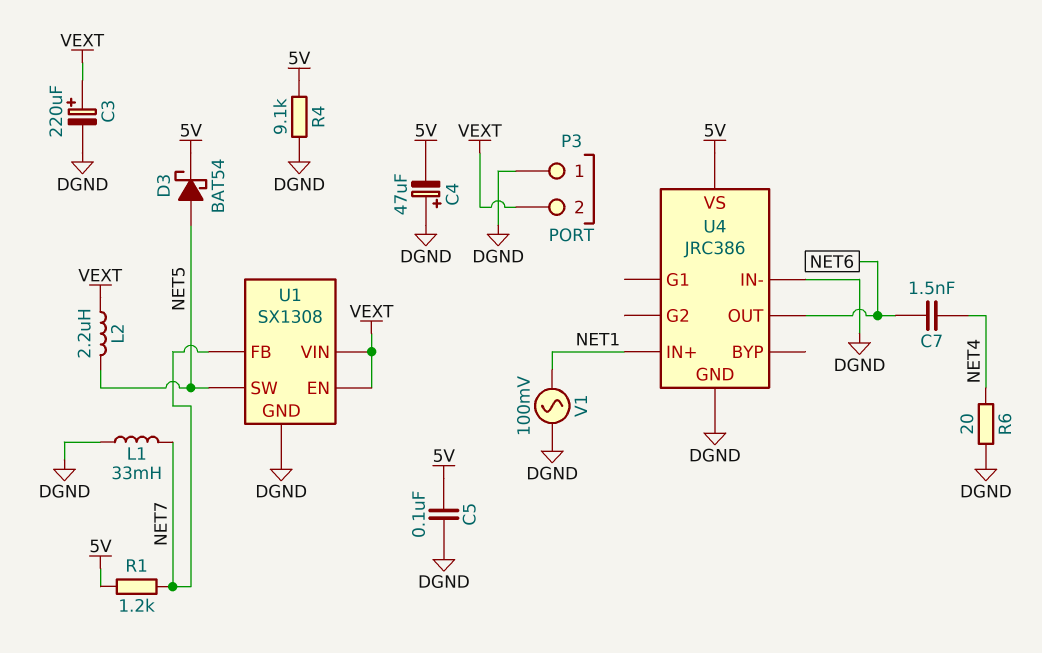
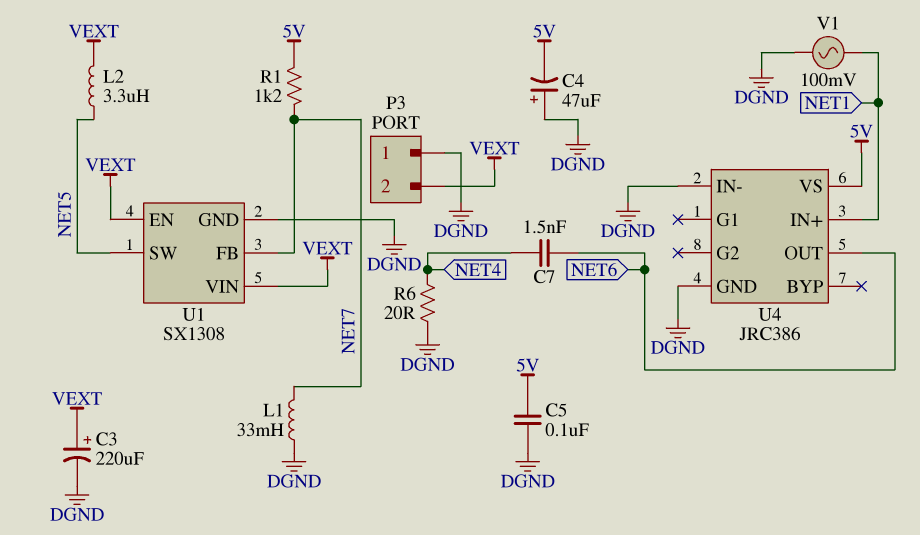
D3: schottky BAT54 (A NET5, K 5V) -> none
L2: 2.2uH (NET5, VEXT) -> 3.3uH (NET5, VEXT)
R4: 9.1k (5V, DGND) -> none

